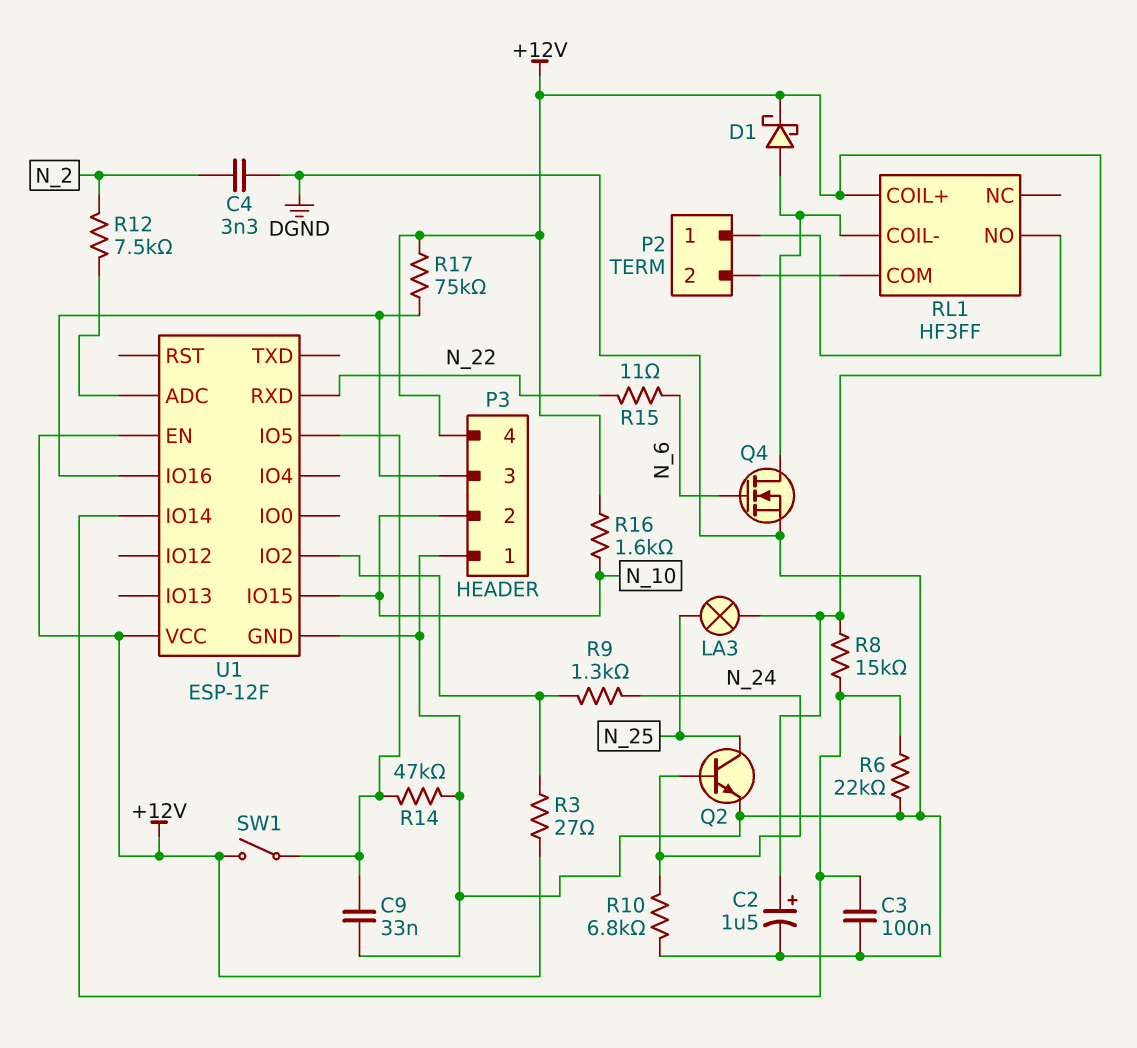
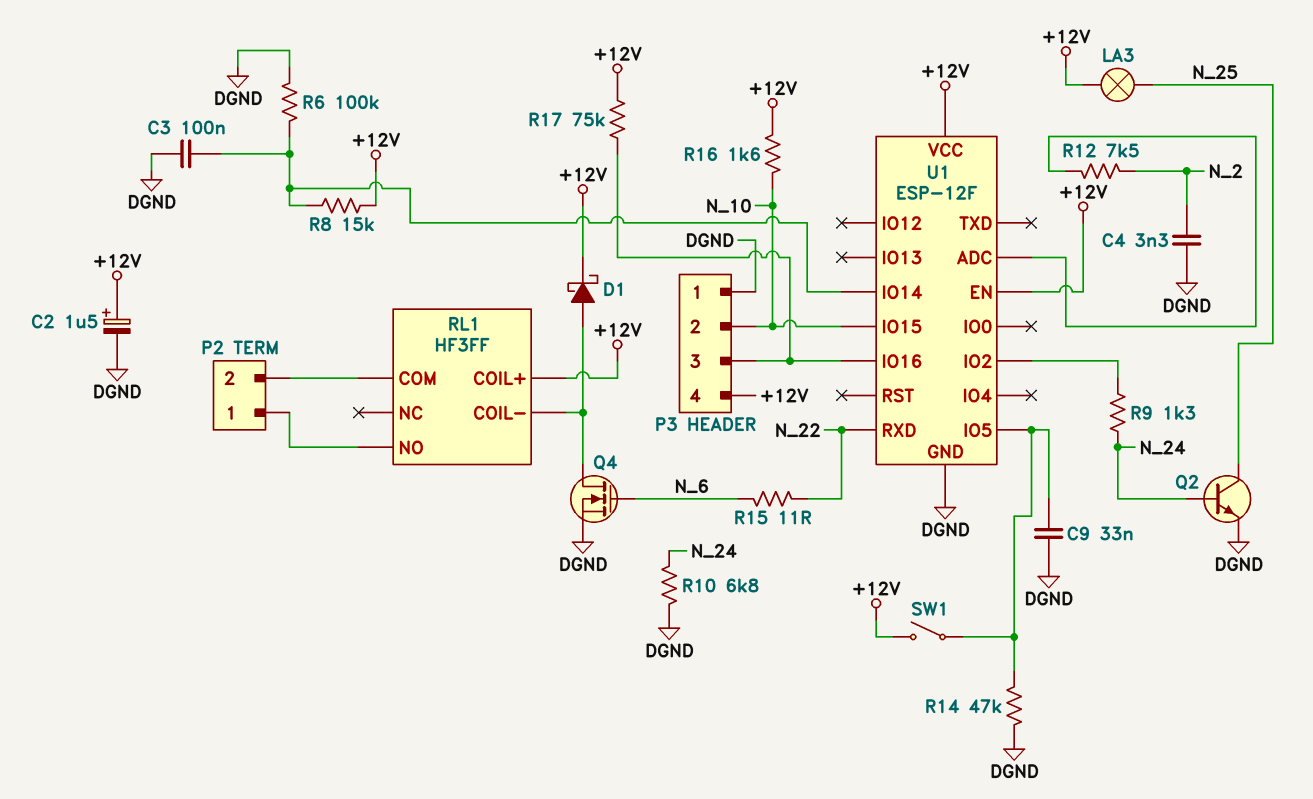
R3: 27 (+12V, U1/IO2) -> none
R6: 22k (DGND, U1/IO14) -> 100k (DGND, U1/IO14)

